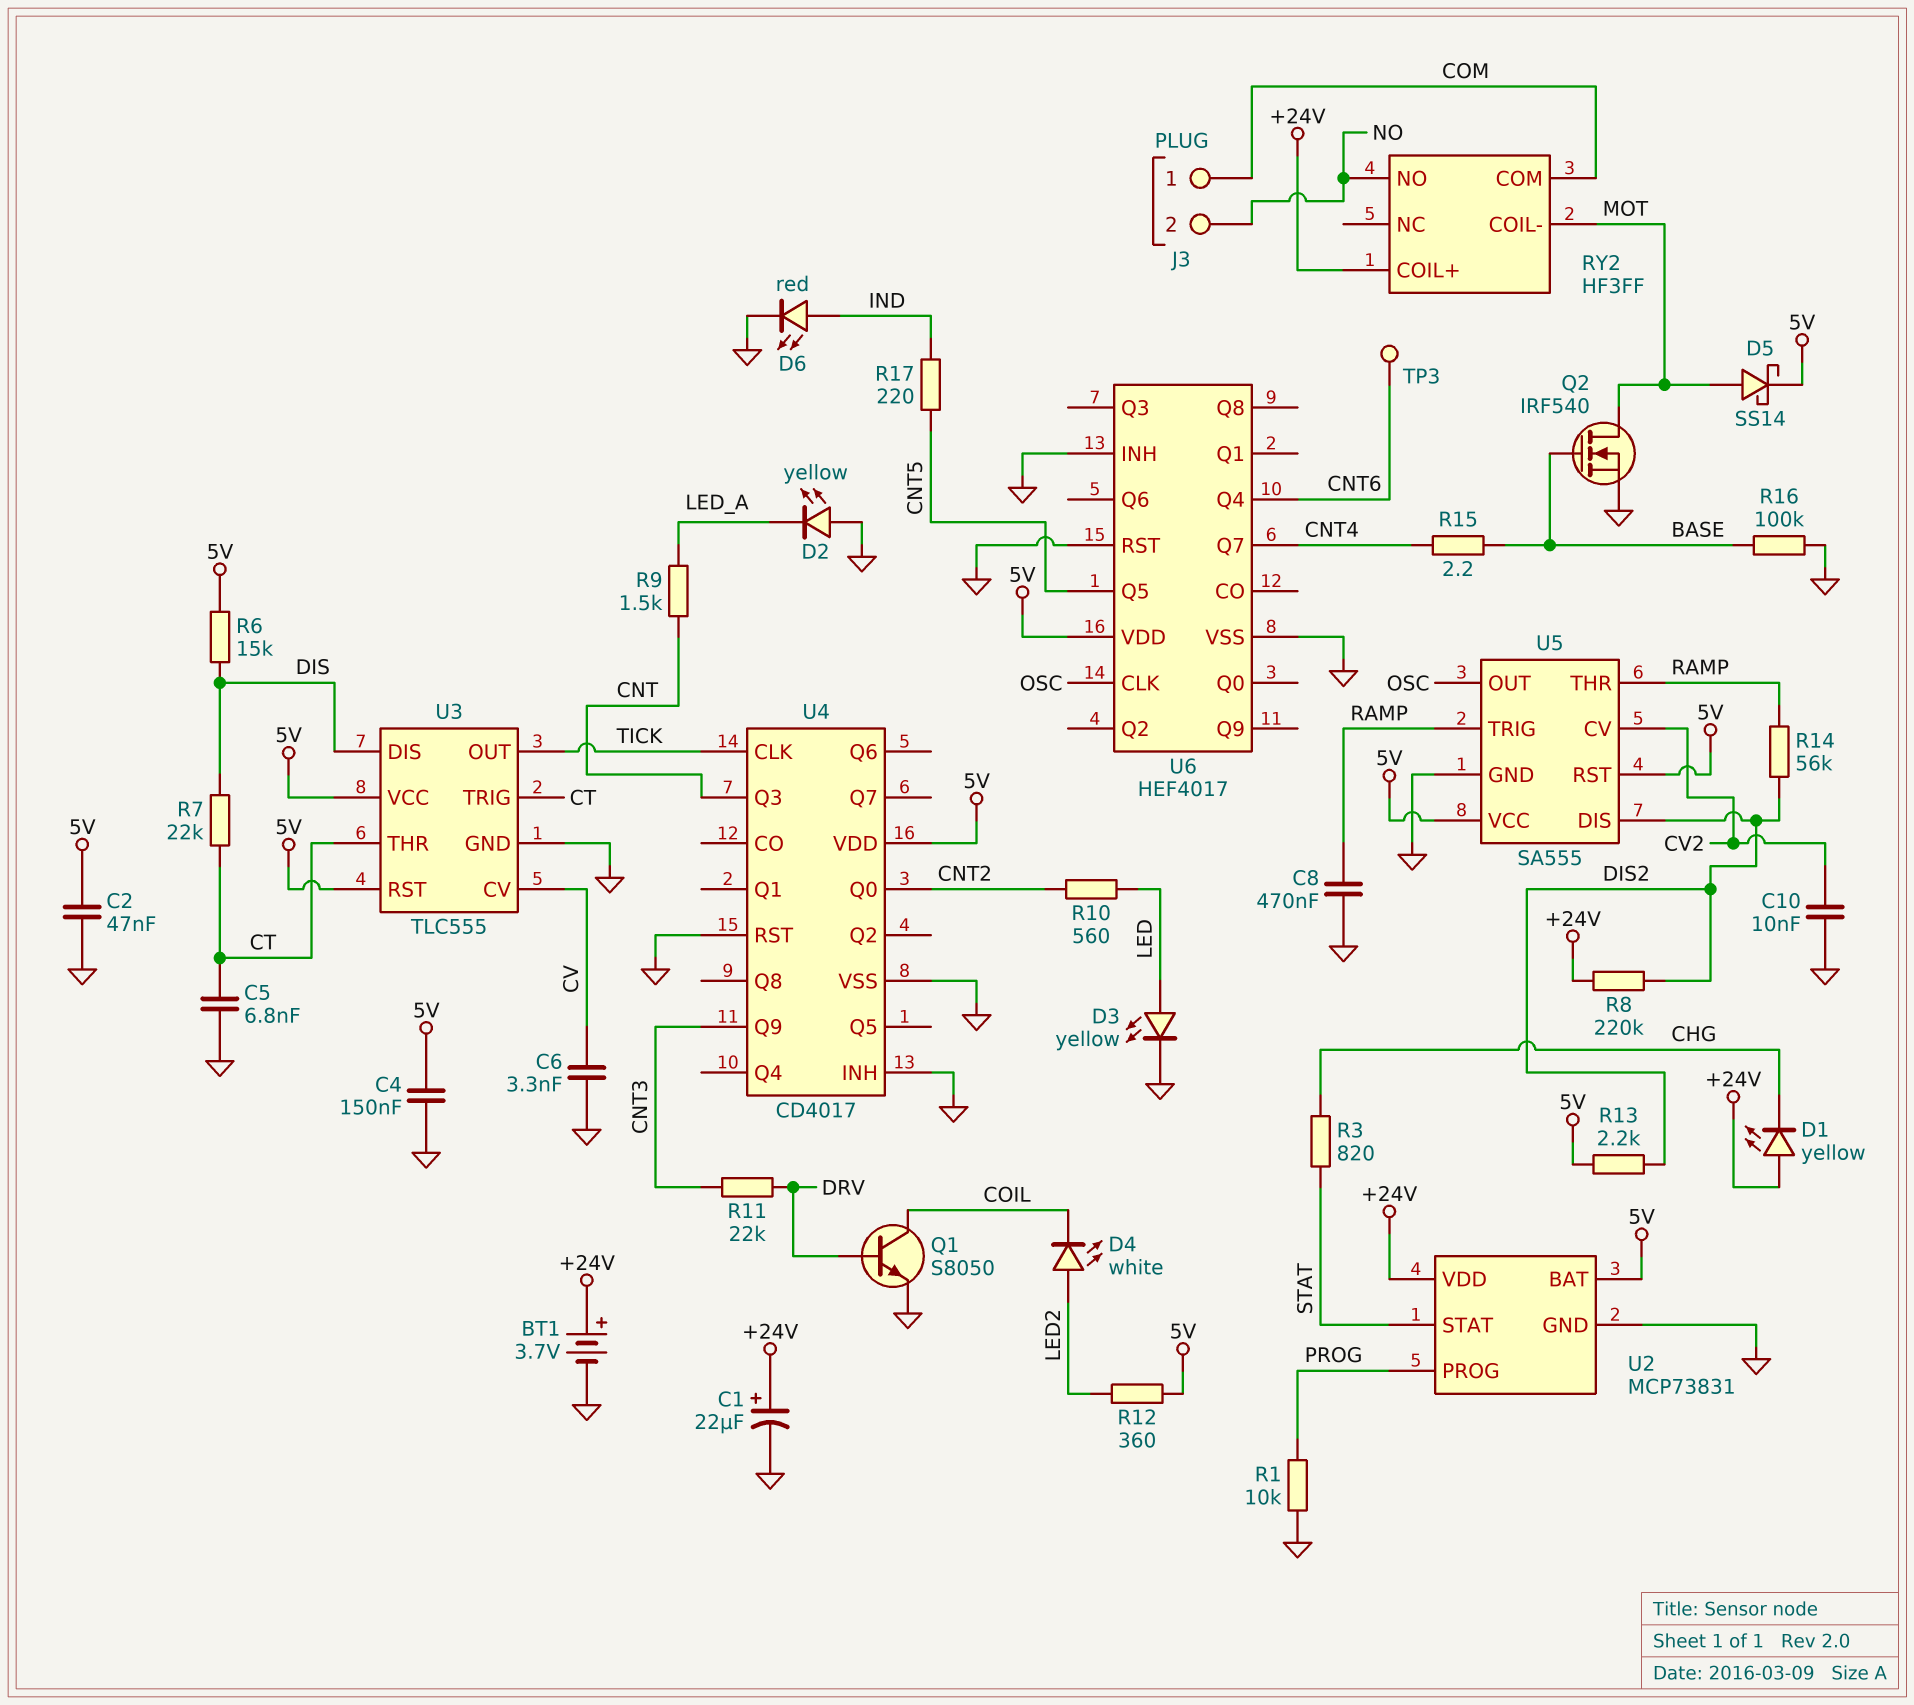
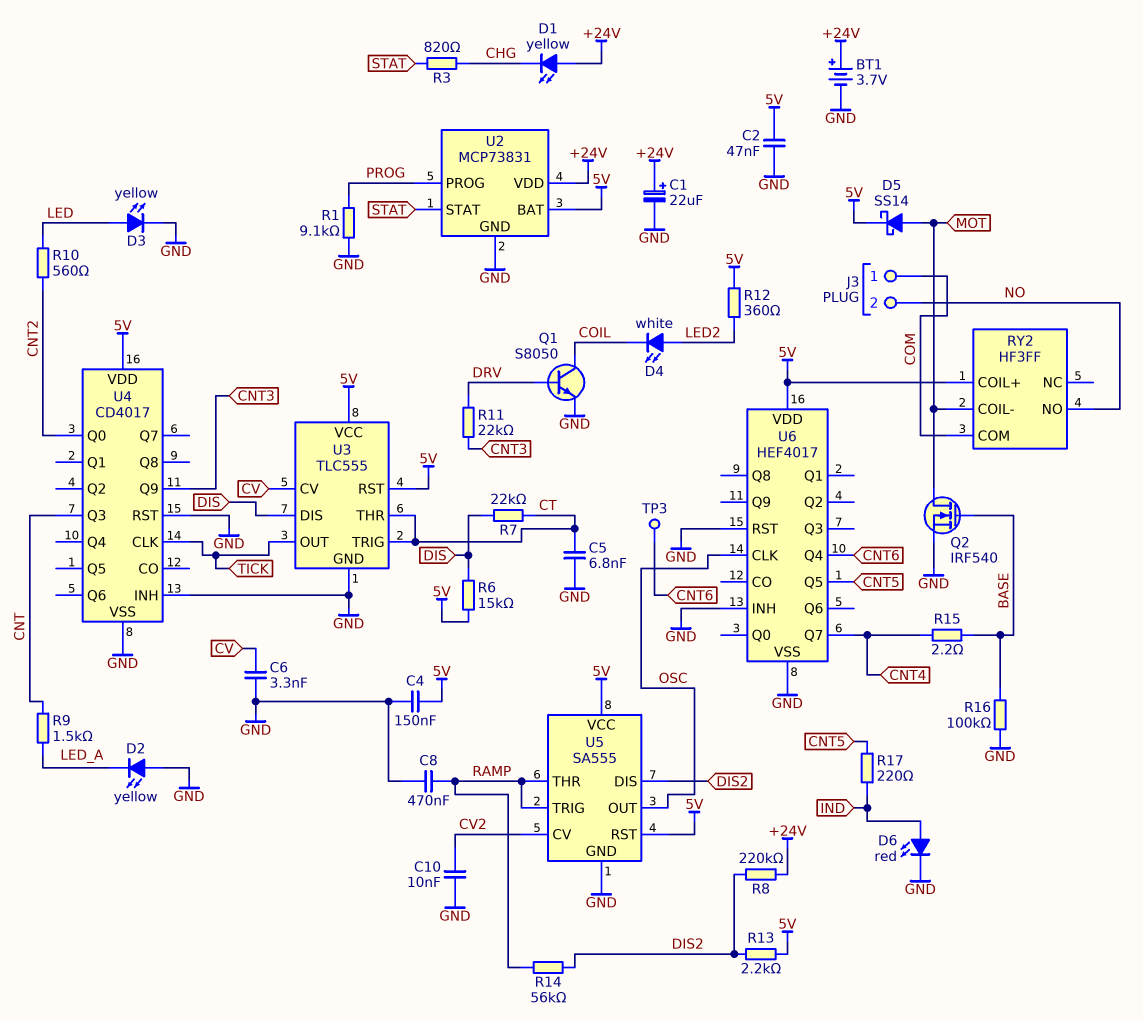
R1: 10k (GND, PROG) -> 9.1k (GND, PROG)
RY2 pin COIL+: +24V -> 5V

